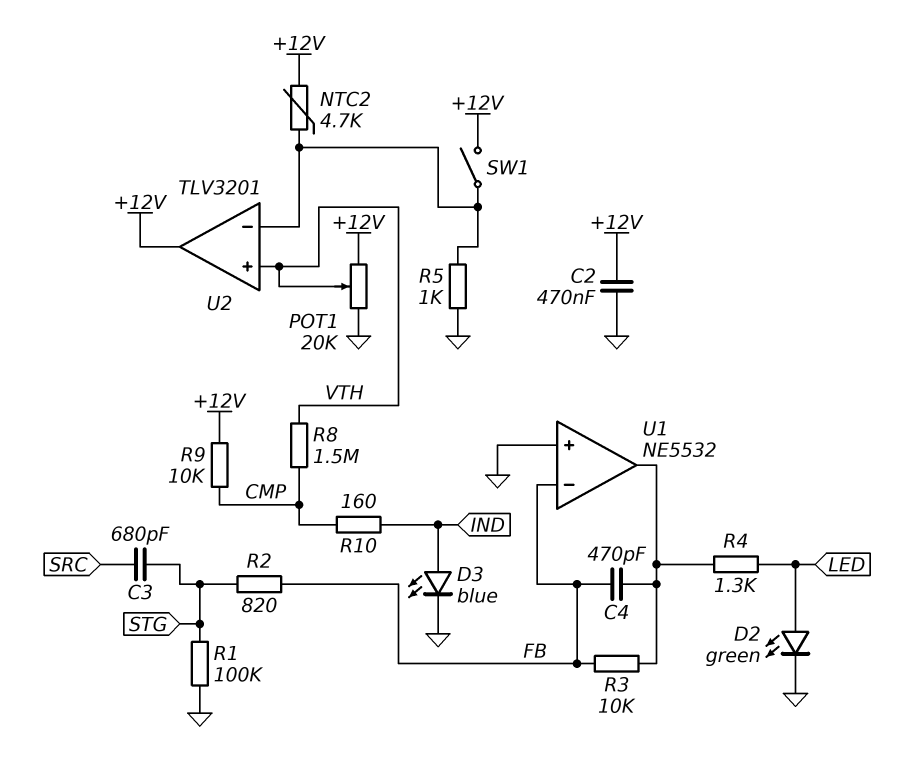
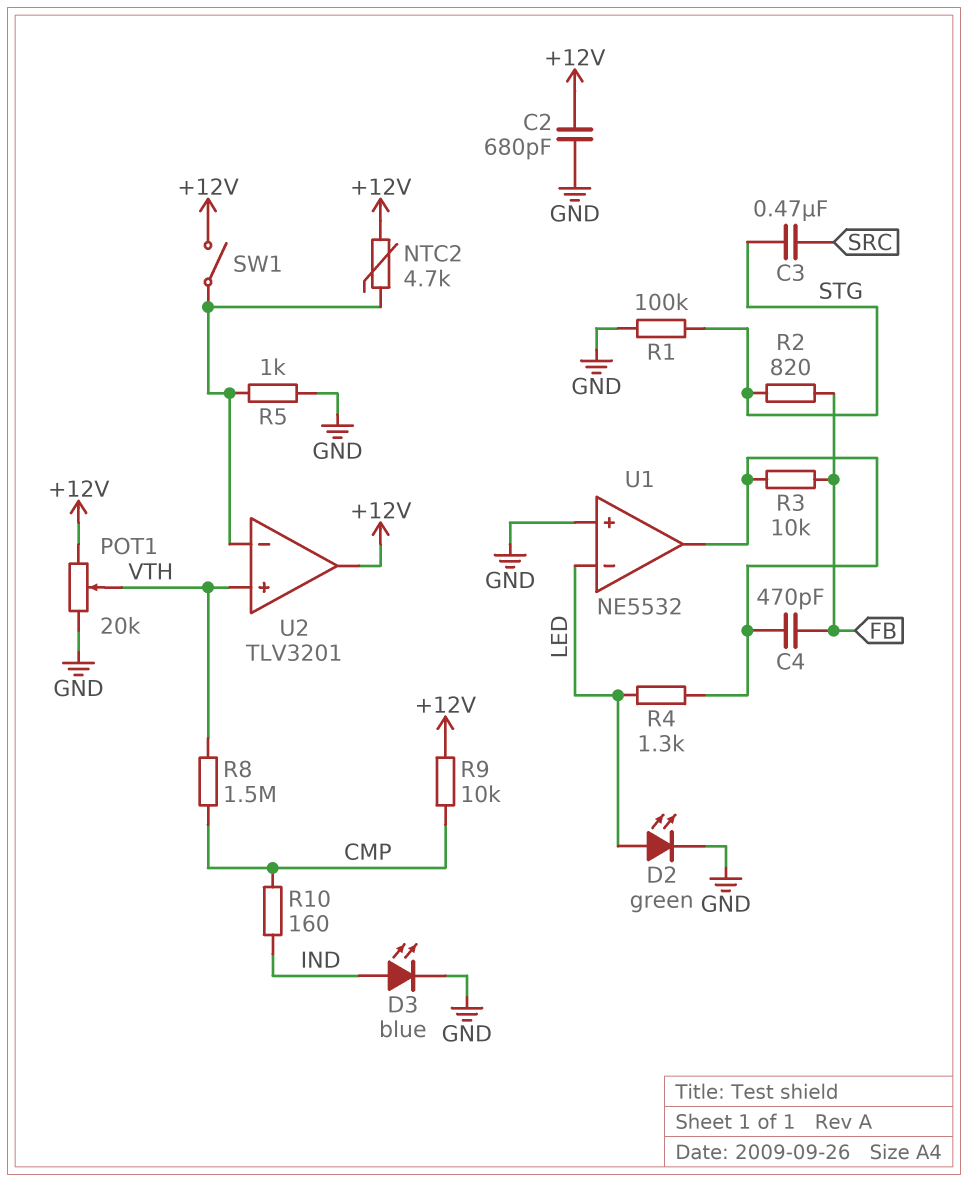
C2: 470nF (+12V, GND) -> 680pF (+12V, GND)
C3: 680pF (SRC, STG) -> 470nF (SRC, STG)
U1 pin in-: FB -> LED

